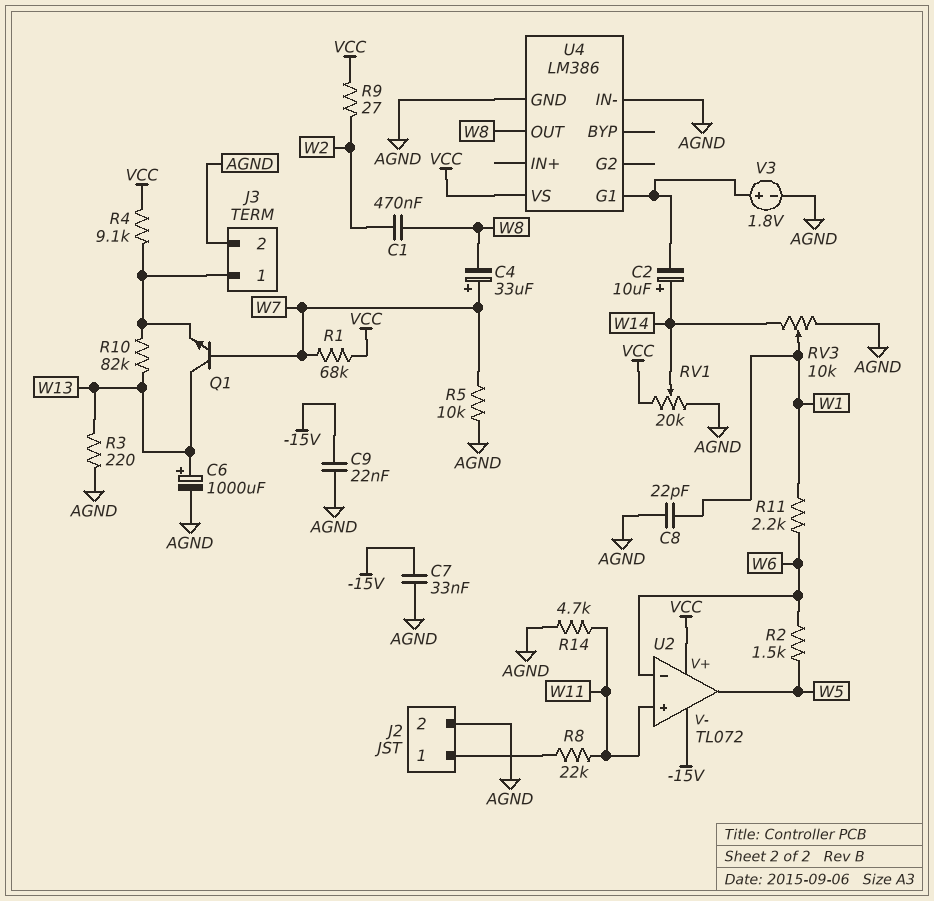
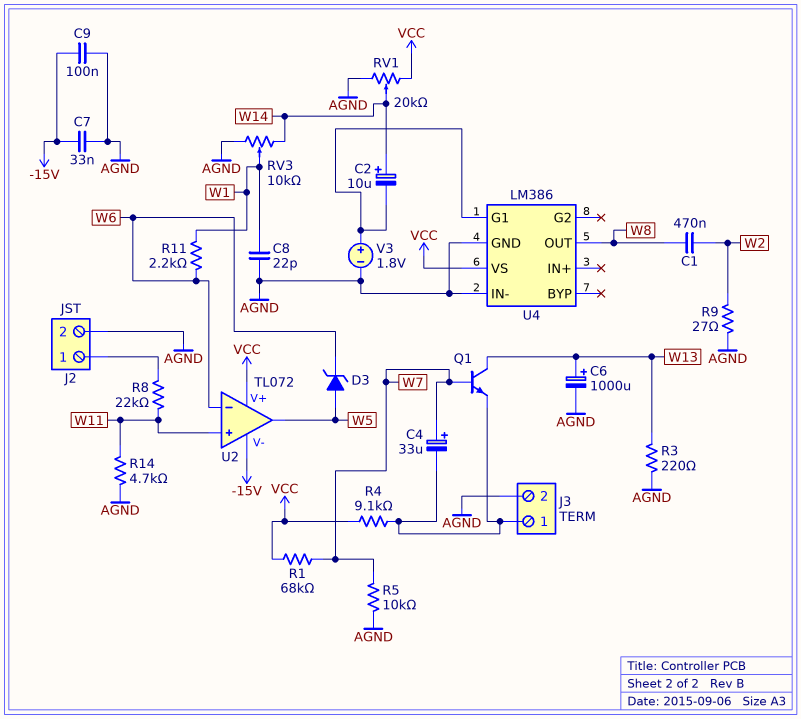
C4: 33uF (plus W7, minus W8) -> 33uF (plus W7, minus J3/1)
C9: 22nF (-15V, AGND) -> 100nF (-15V, AGND)
D3: none -> zener (A W5, K W6)
R2: 1.5k (W5, W6) -> none
R9: 27 (VCC, W2) -> 27 (AGND, W2)
R10: 82k (J3/1, W13) -> none

